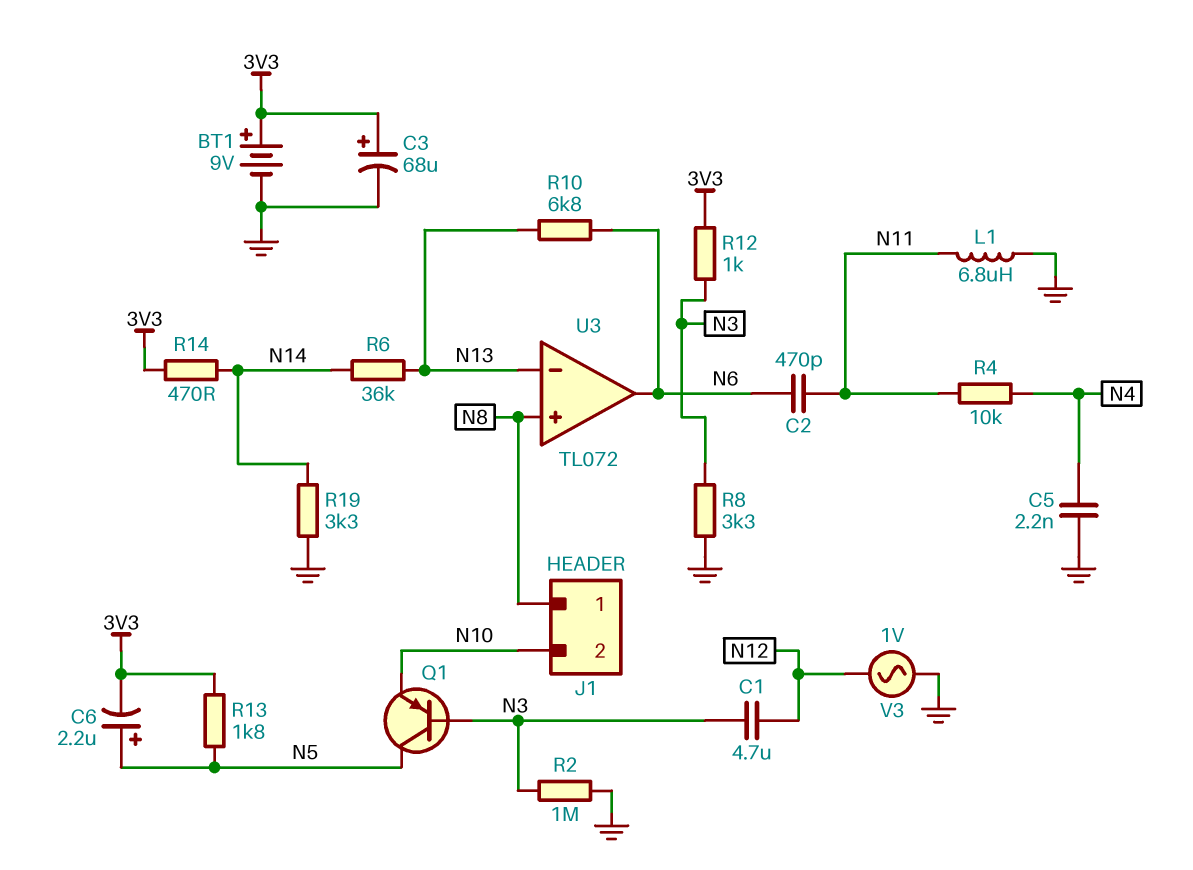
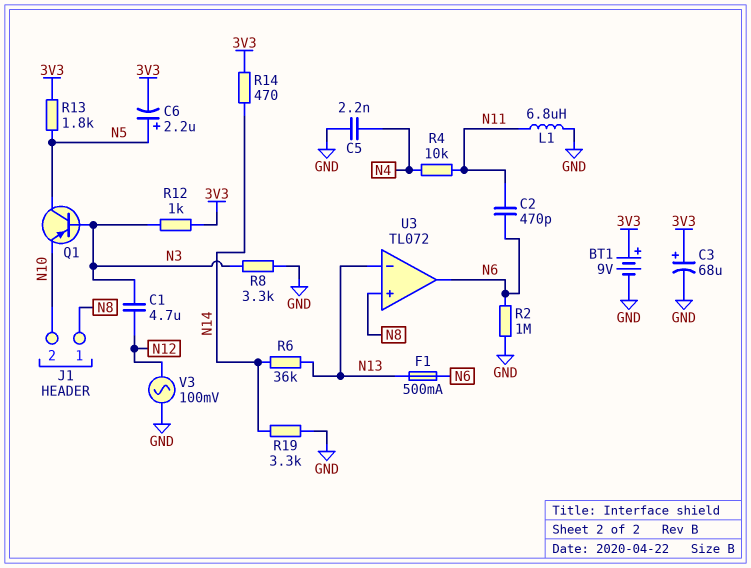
F1: none -> 500mA (N6, N13)
R2: 1M (GND, N3) -> 1M (GND, N6)
R10: 6.8k (N6, N13) -> none
V3: AC 1V (GND, N12) -> AC 100mV (GND, N12)

